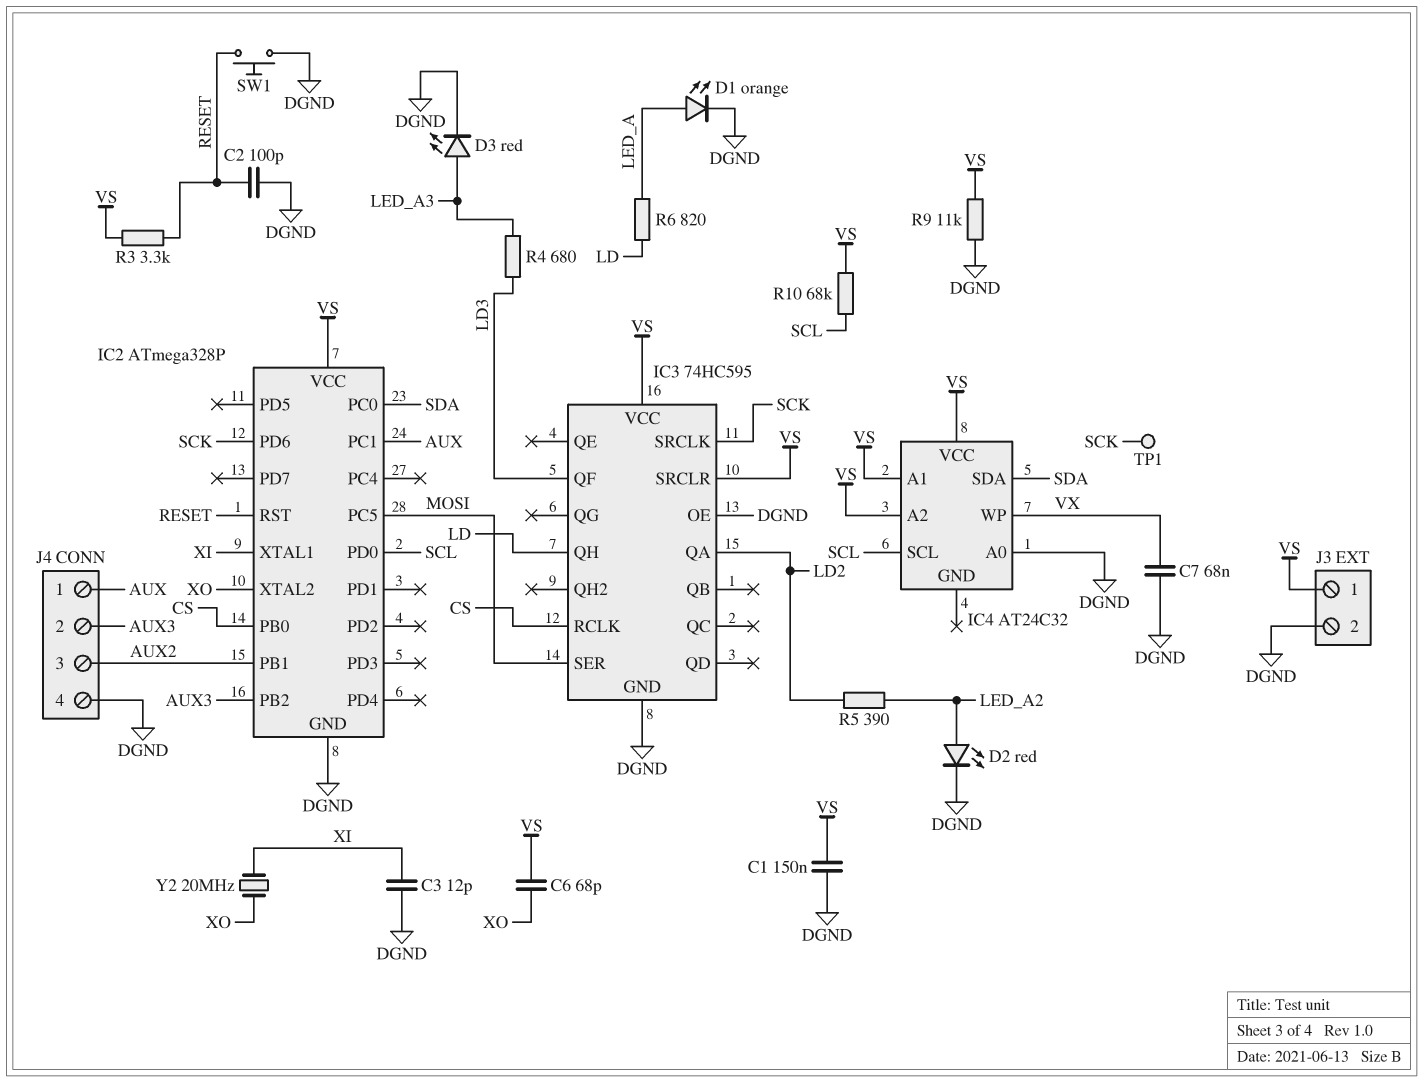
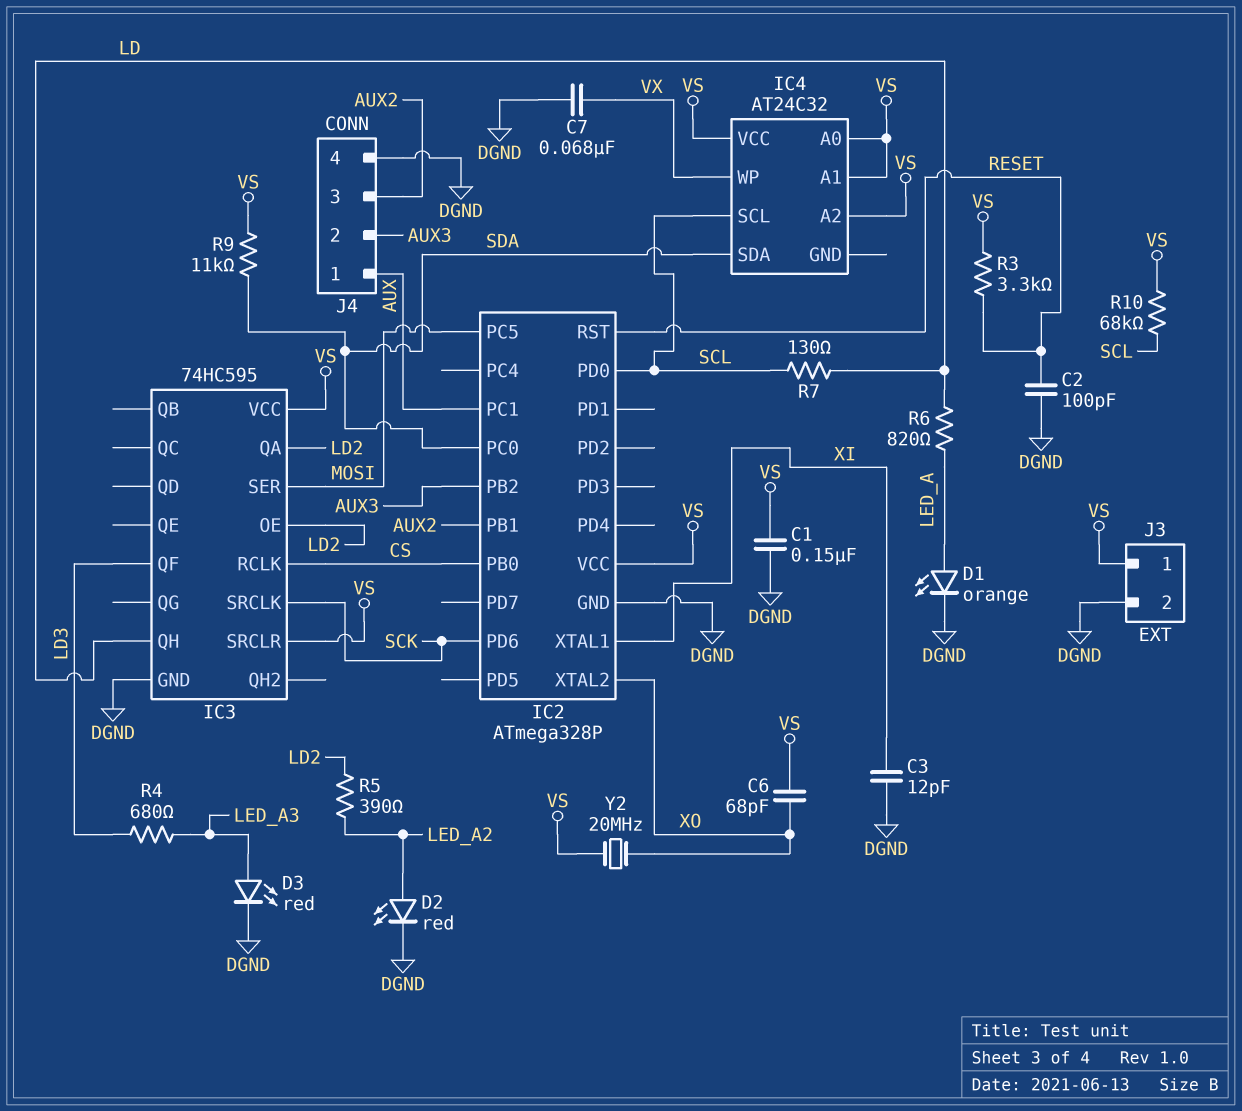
IC3 pin OE: DGND -> LD2
IC4 pin A0: DGND -> VS
R7: none -> 130 (LD, SCL)
R9: 11k (DGND, VS) -> 11k (SDA, VS)
SW1: button (DGND, RESET) -> none
TP1: test point (SCK) -> none
Y2: 20MHz (XI, XO) -> 20MHz (VS, XO)

